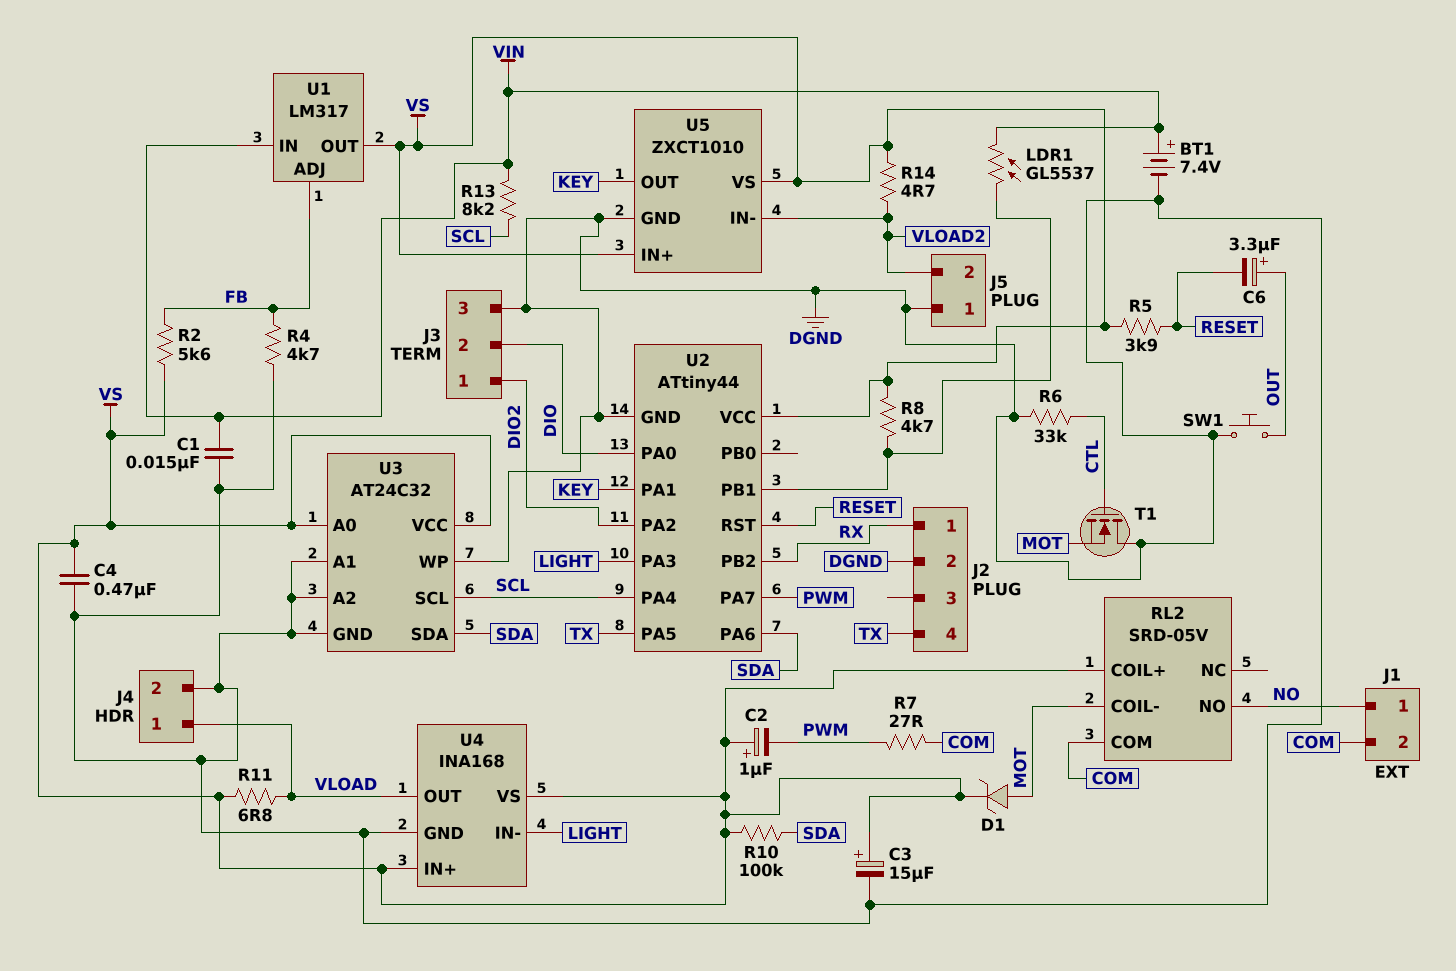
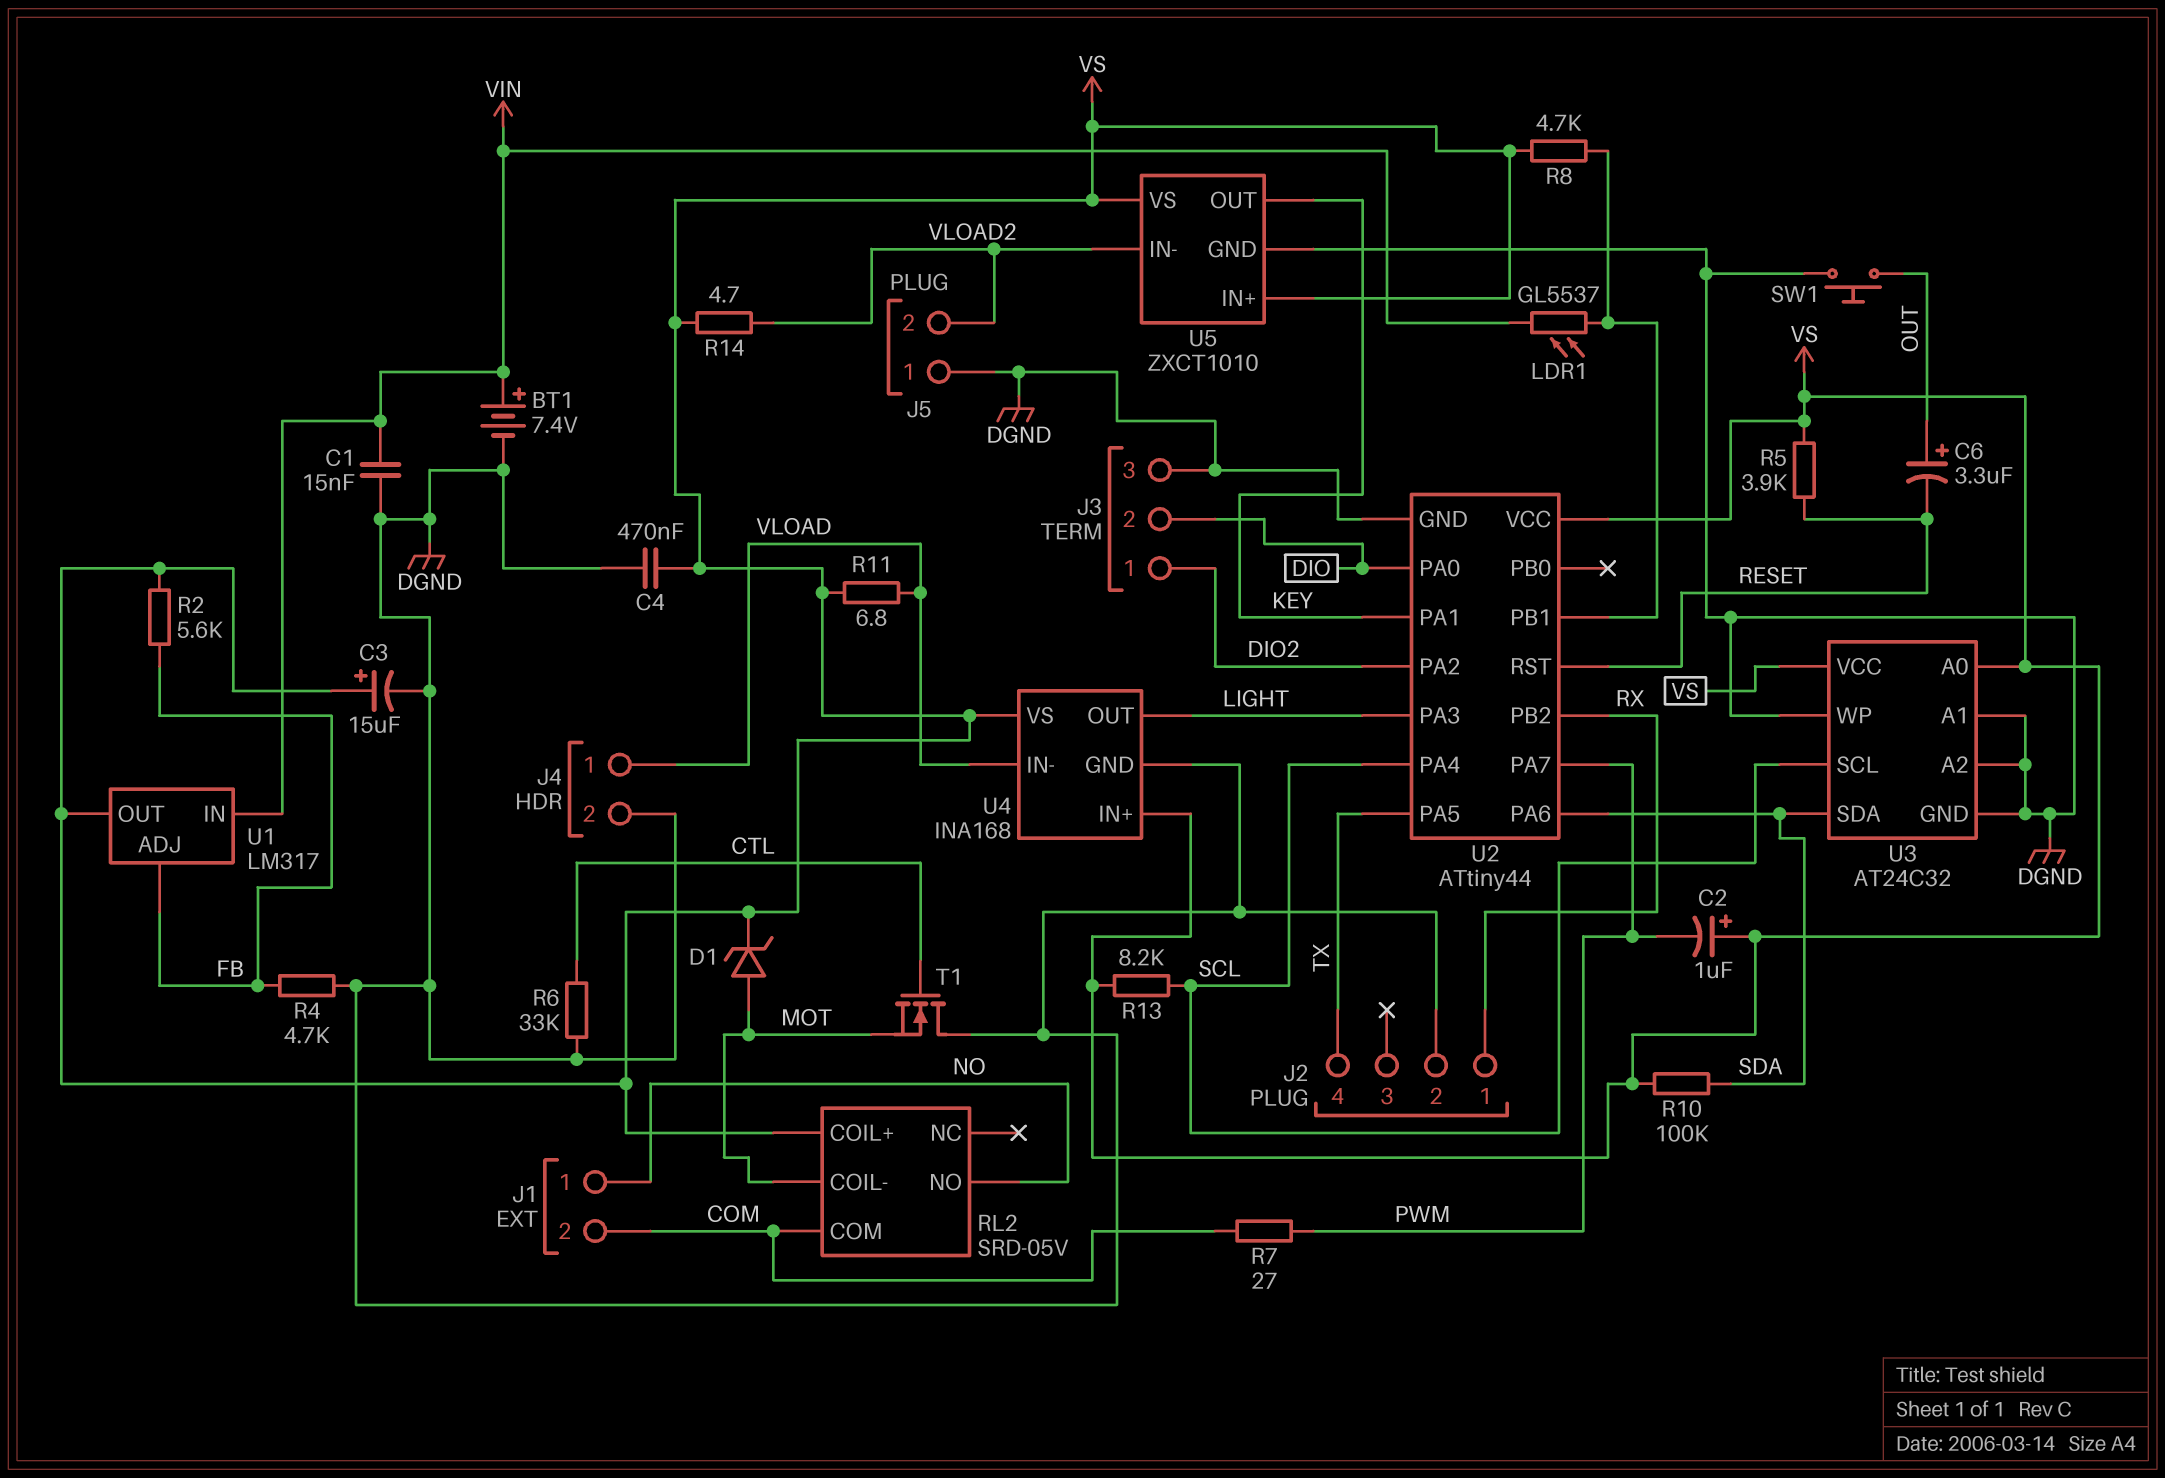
R13: 8.2k (SCL, VIN) -> 8.2k (SCL, VS)
U4 pin IN-: LIGHT -> VLOAD
U4 pin OUT: VLOAD -> LIGHT

